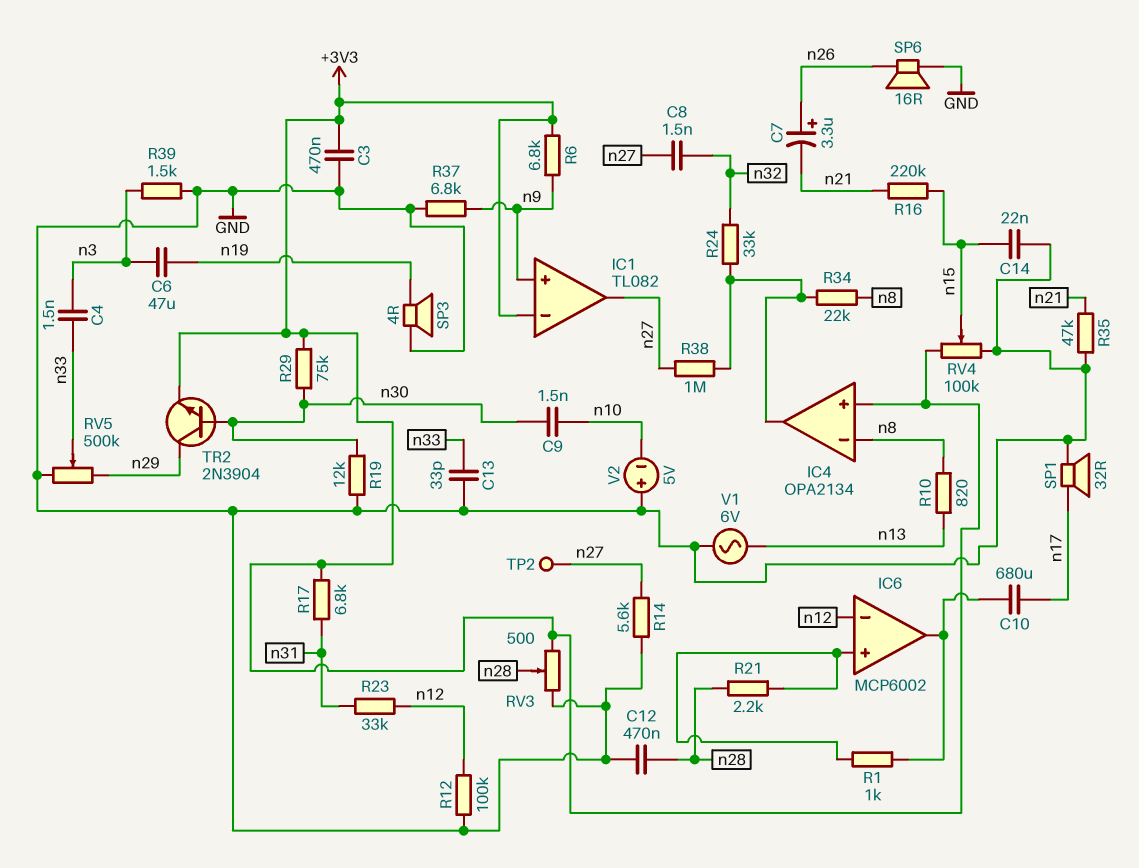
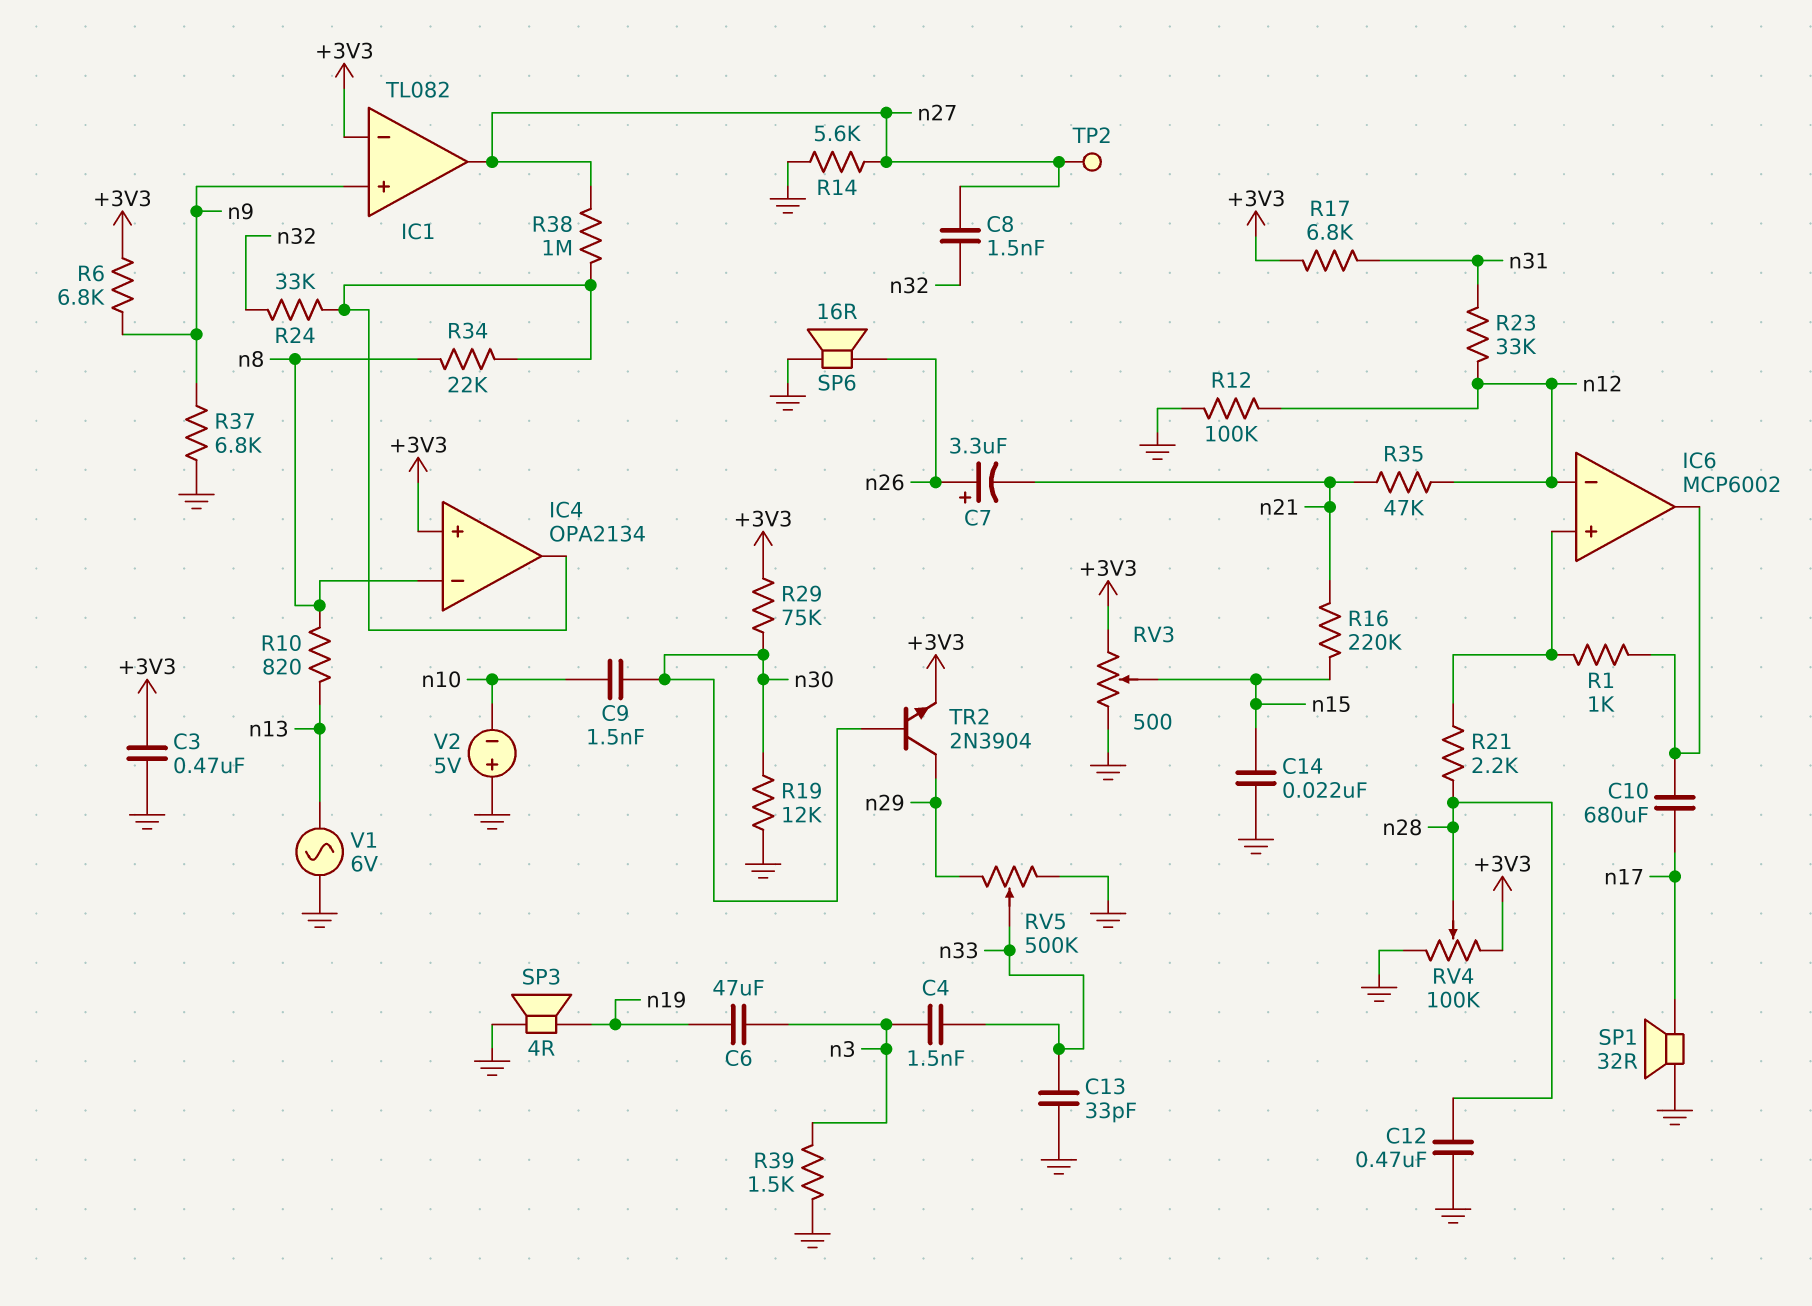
R35: 47k (GND, n21) -> 47k (n12, n21)
RV3: 500 (+3V3, GND, wiper n28) -> 500 (+3V3, GND, wiper n15)
RV4: 100k (+3V3, GND, wiper n15) -> 100k (+3V3, GND, wiper n28)

